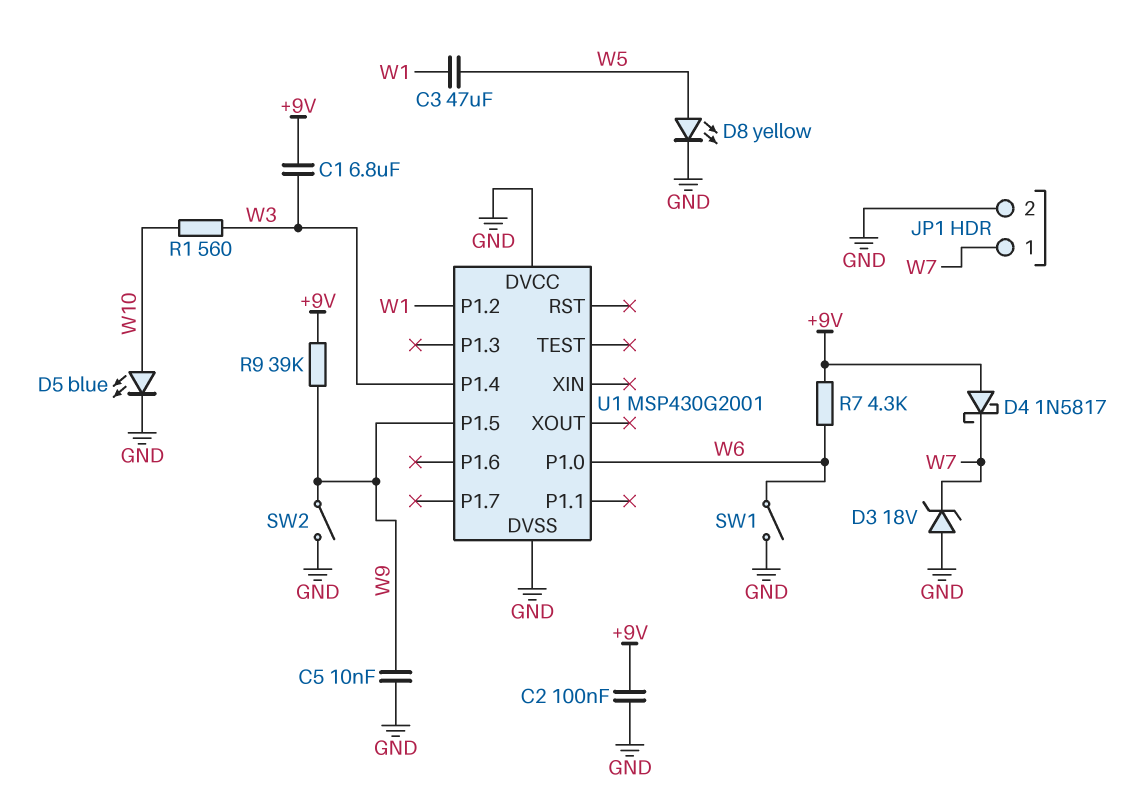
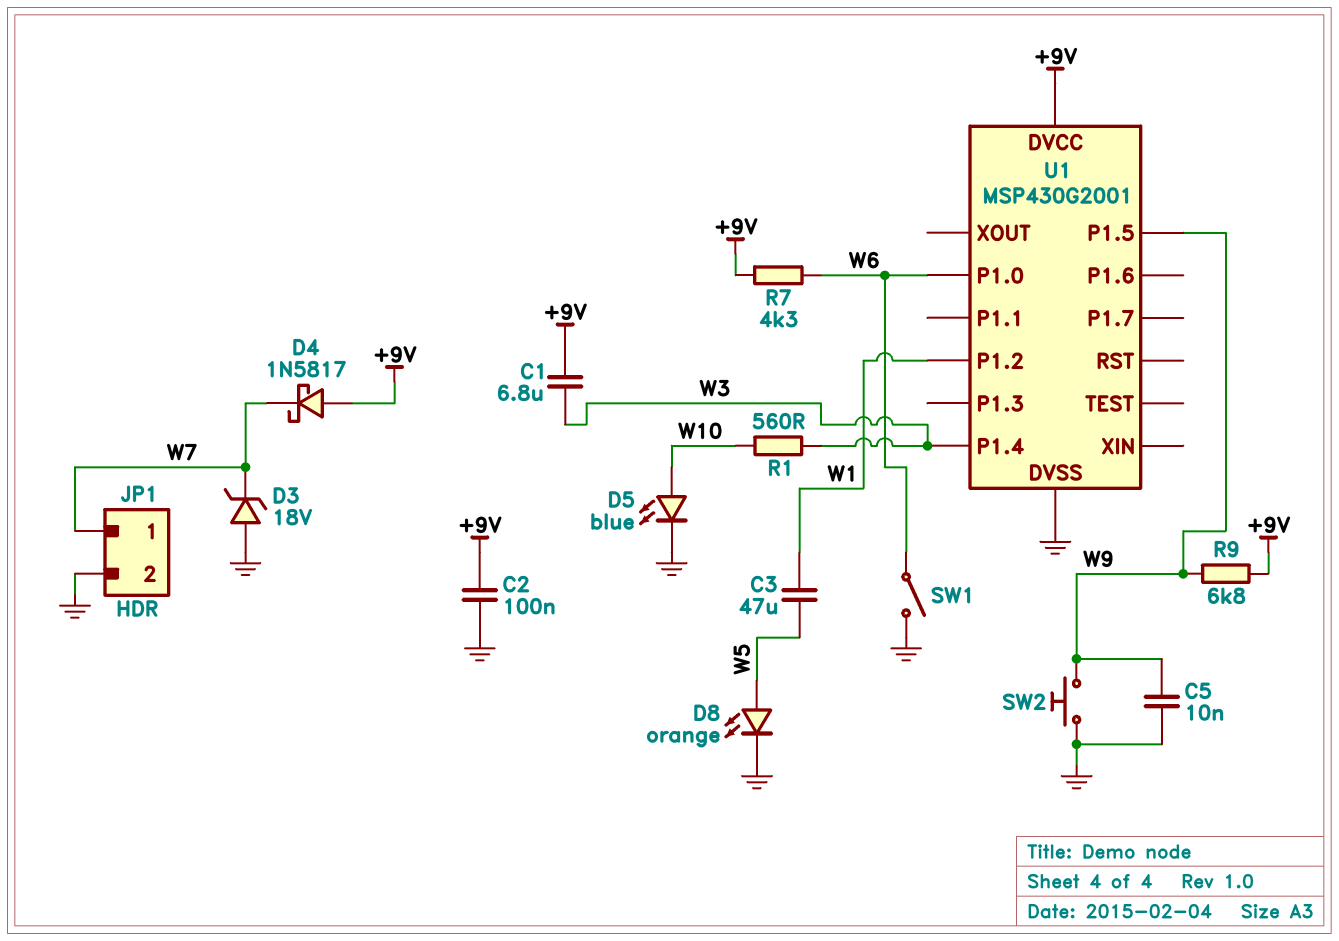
D8: LED yellow (A W5, K GND) -> LED orange (A W5, K GND)
R9: 39k (+9V, W9) -> 6.8k (+9V, W9)
SW2: switch (GND, W9) -> button (GND, W9)
U1 pin DVCC: GND -> +9V

